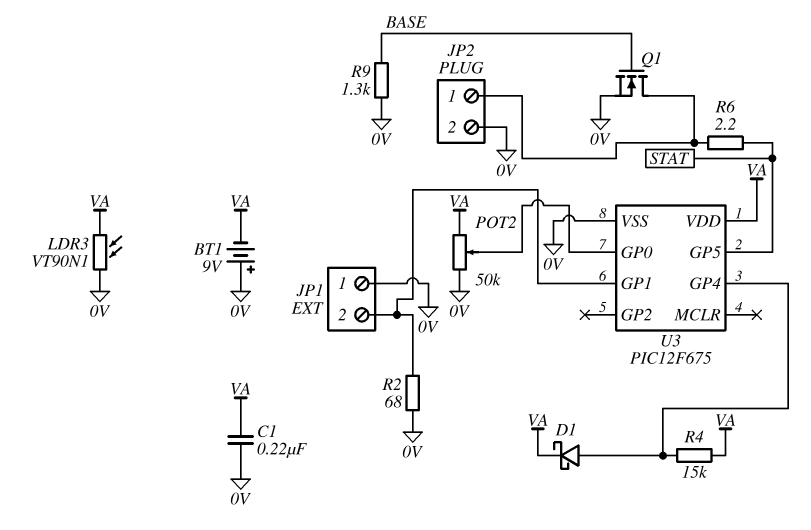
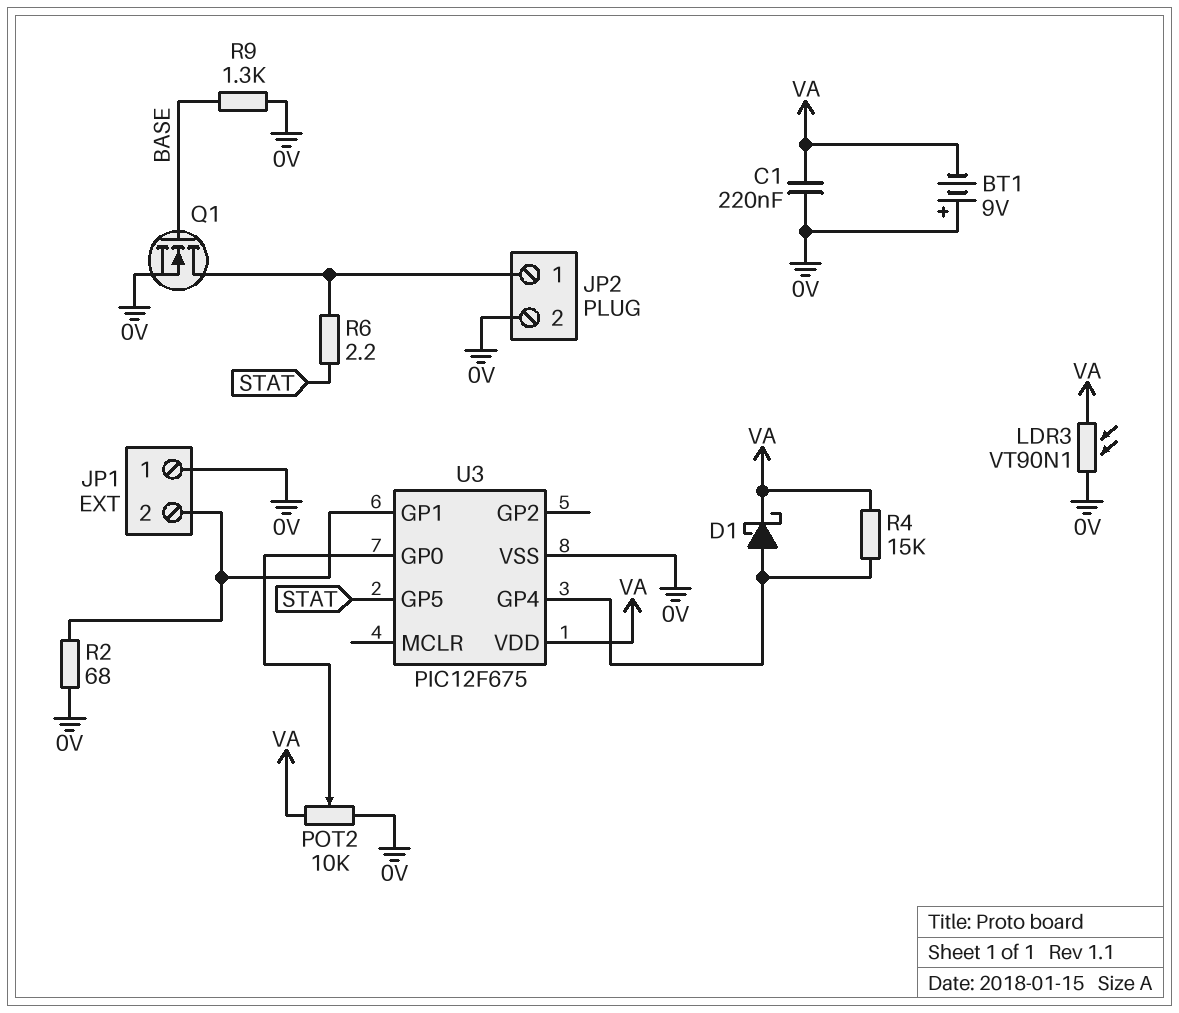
POT2: 50k (0V, VA, wiper U3/GP0) -> 10k (0V, VA, wiper U3/GP0)

